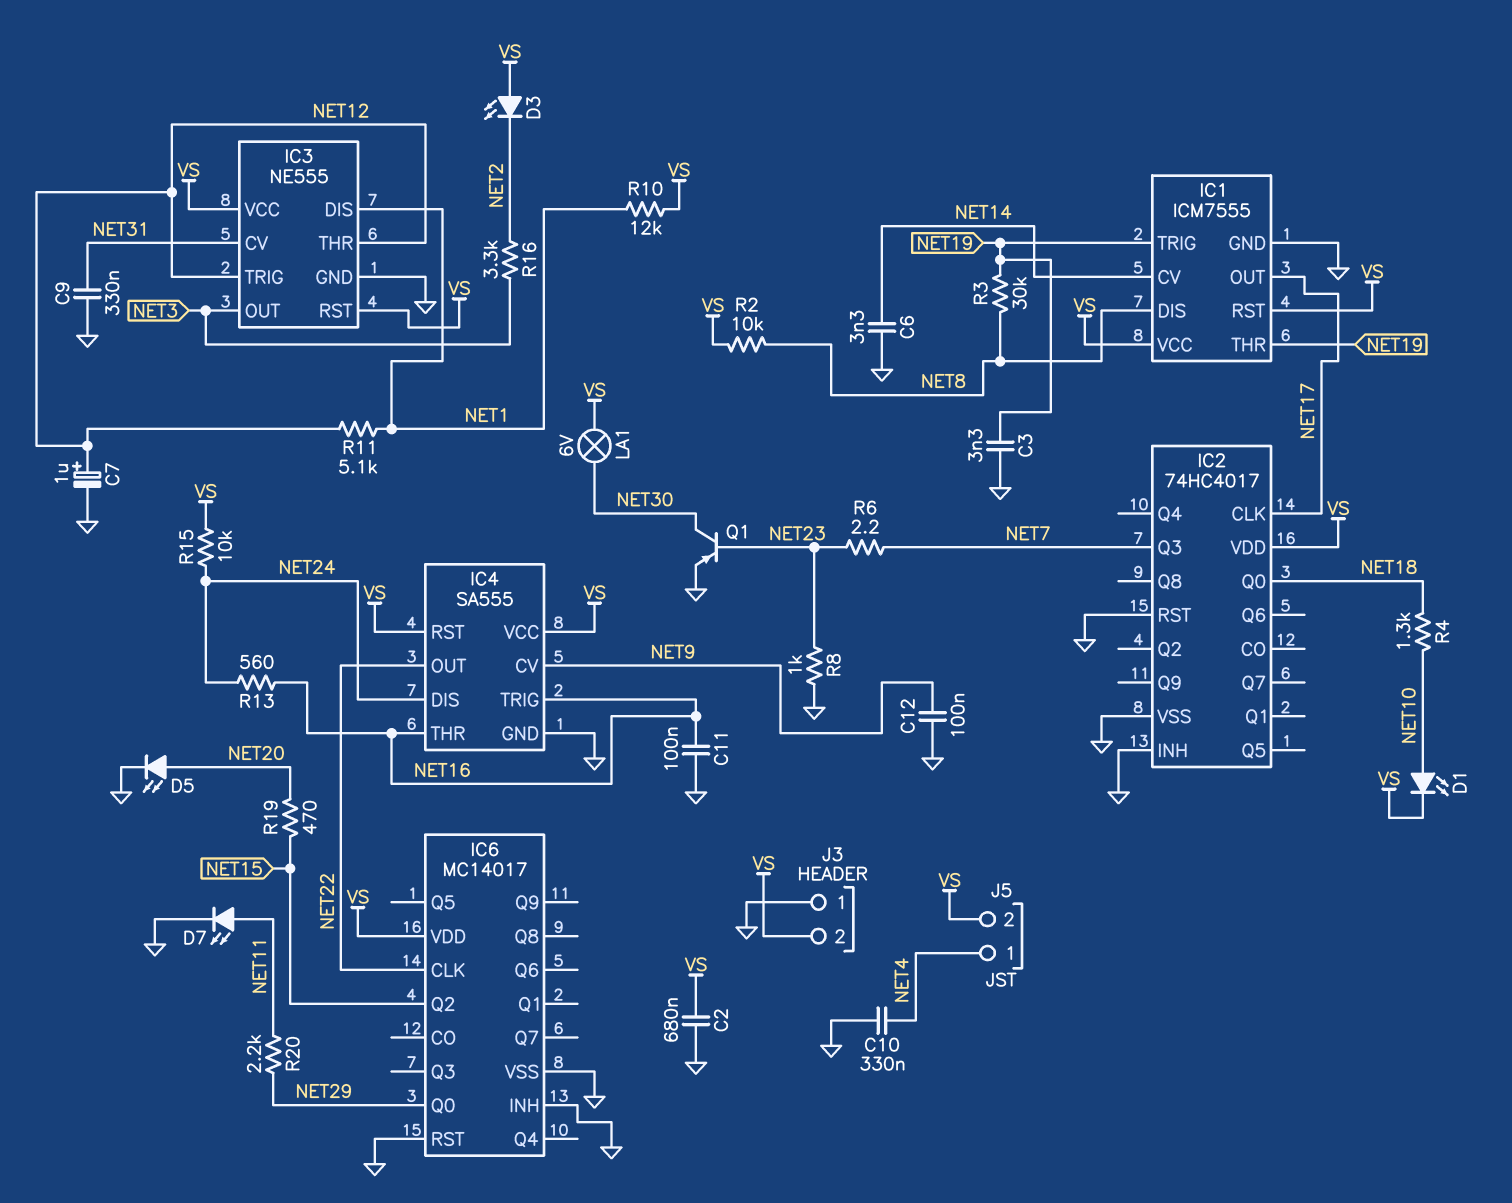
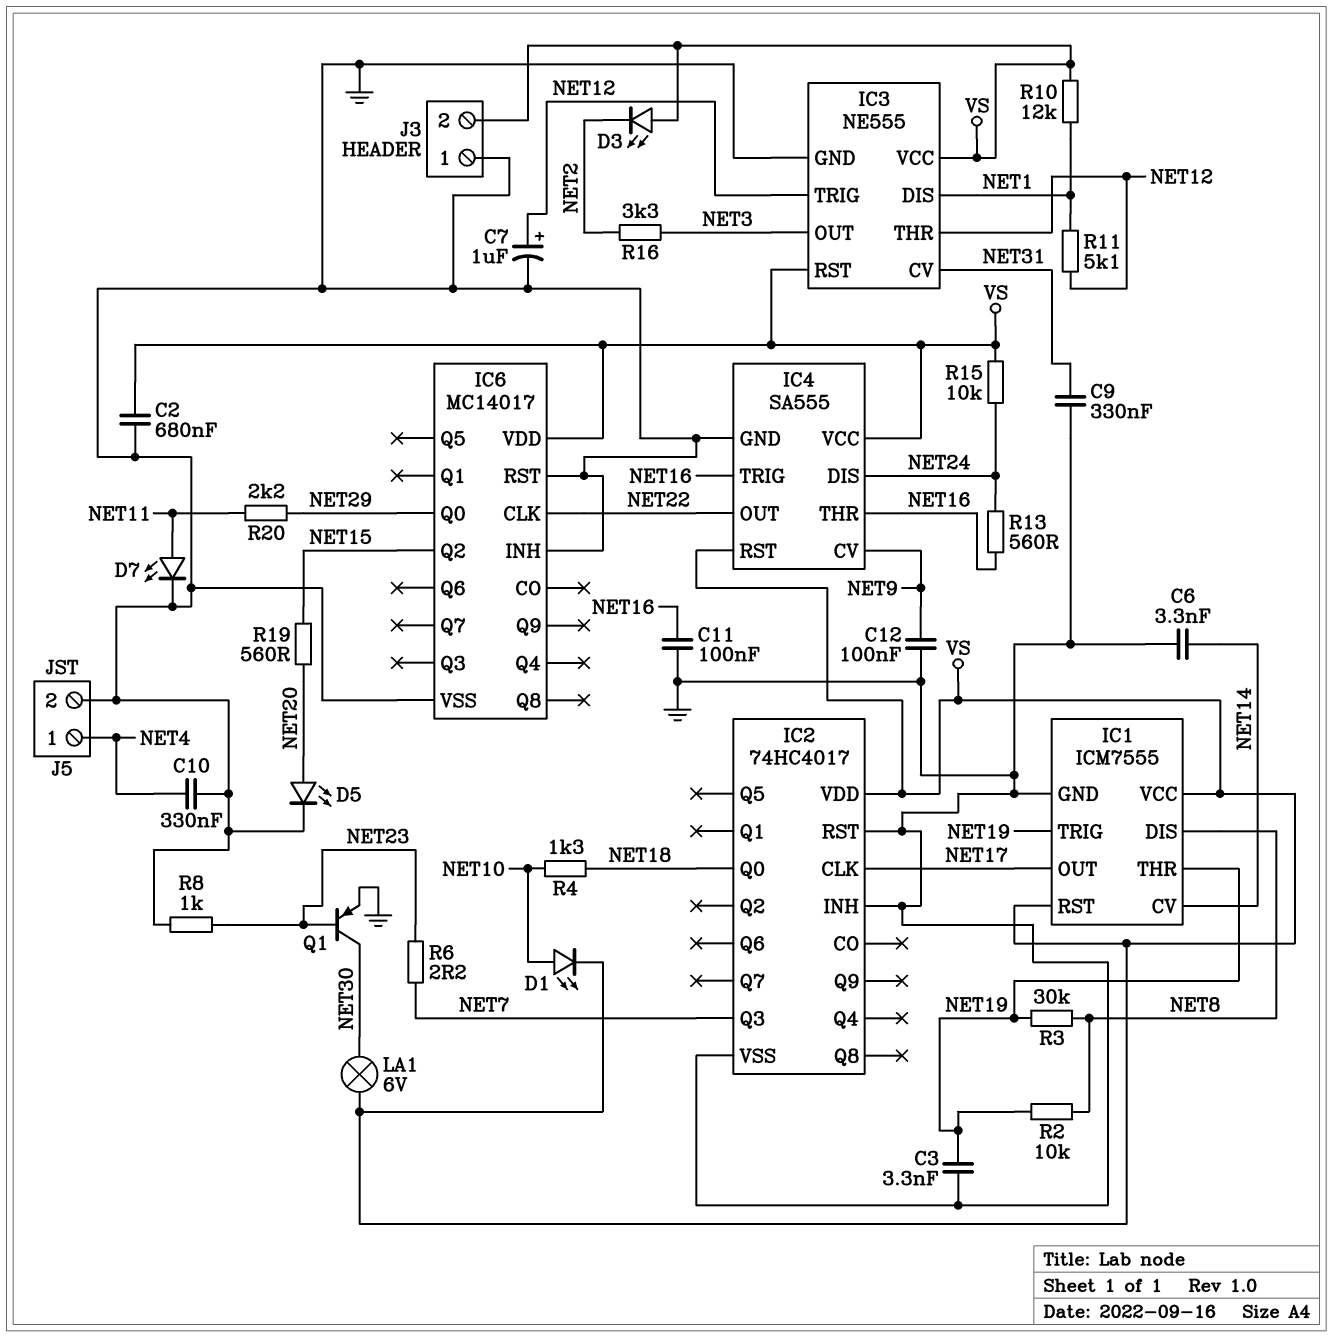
J5 pin 2: VS -> GND
R2: 10k (NET8, VS) -> 10k (NET8, NET19)
R19: 470 (NET15, NET20) -> 560 (NET15, NET20)

